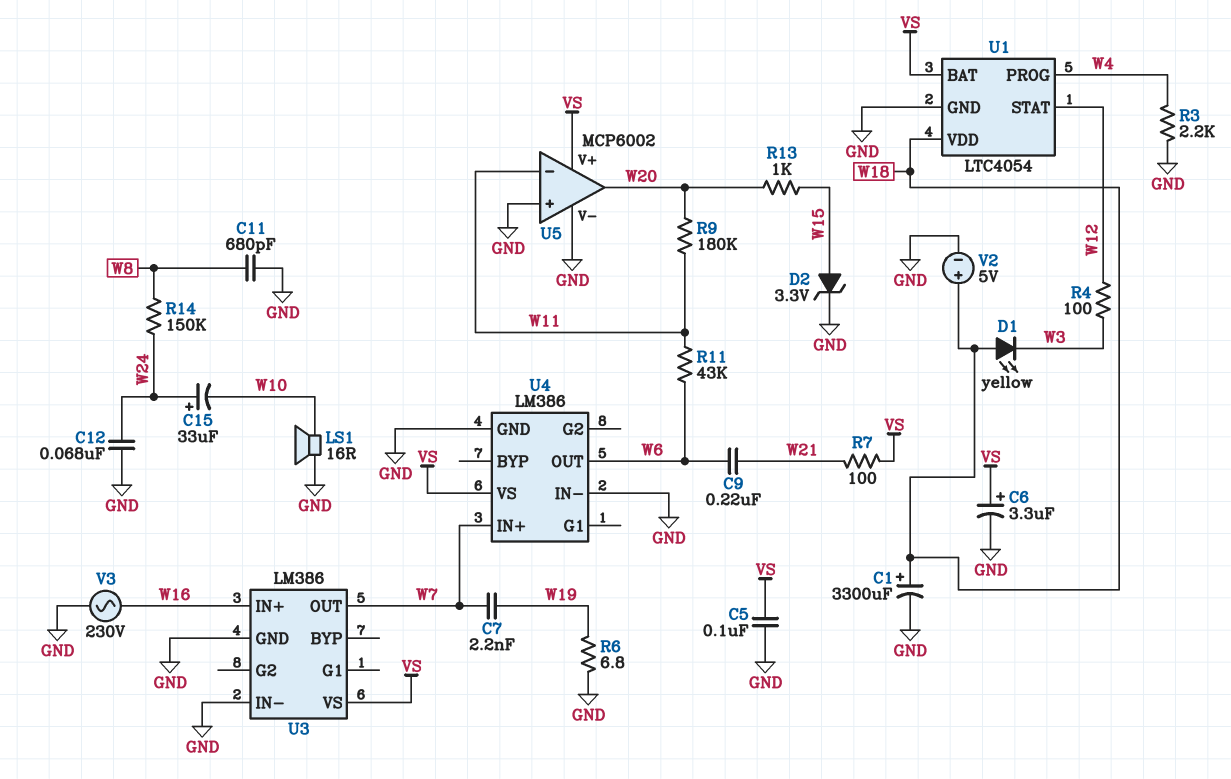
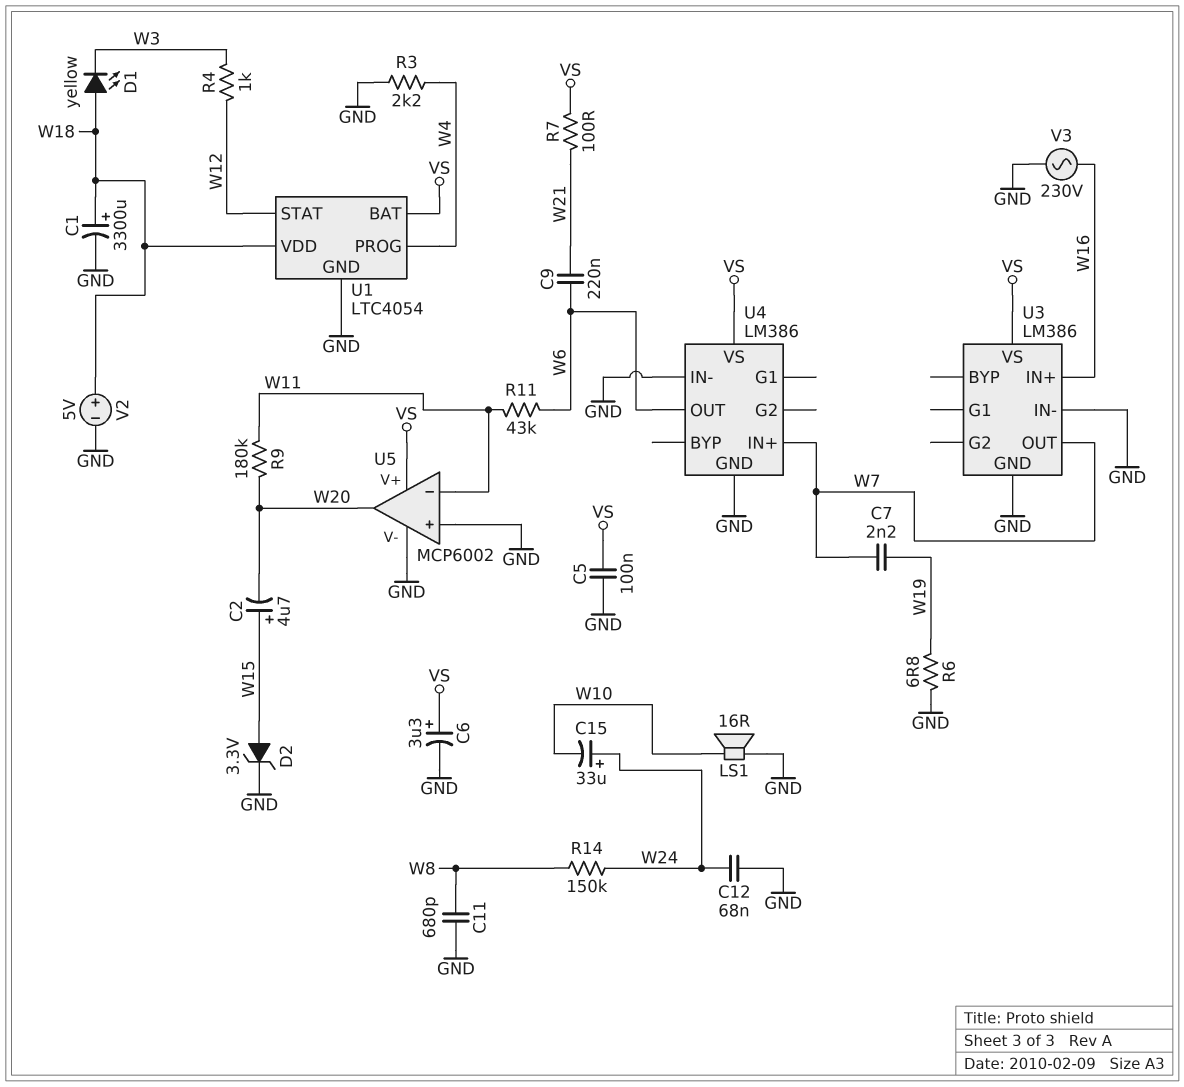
C2: none -> 4.7uF (plus W15, minus W20)
R4: 100 (W3, W12) -> 1k (W3, W12)
R13: 1k (W15, W20) -> none

